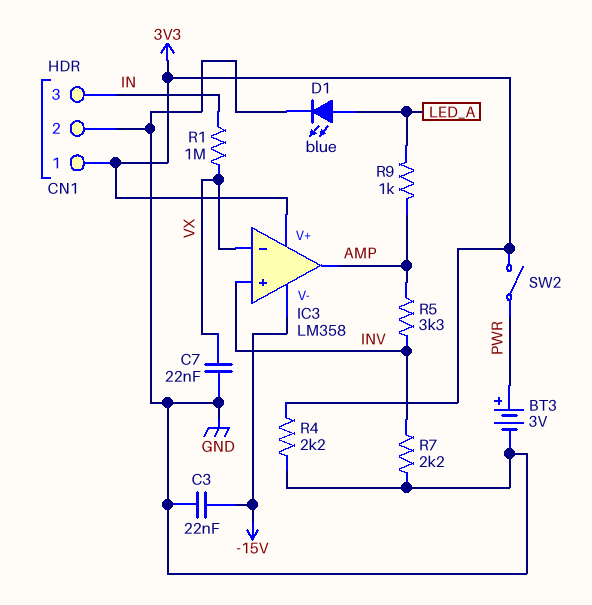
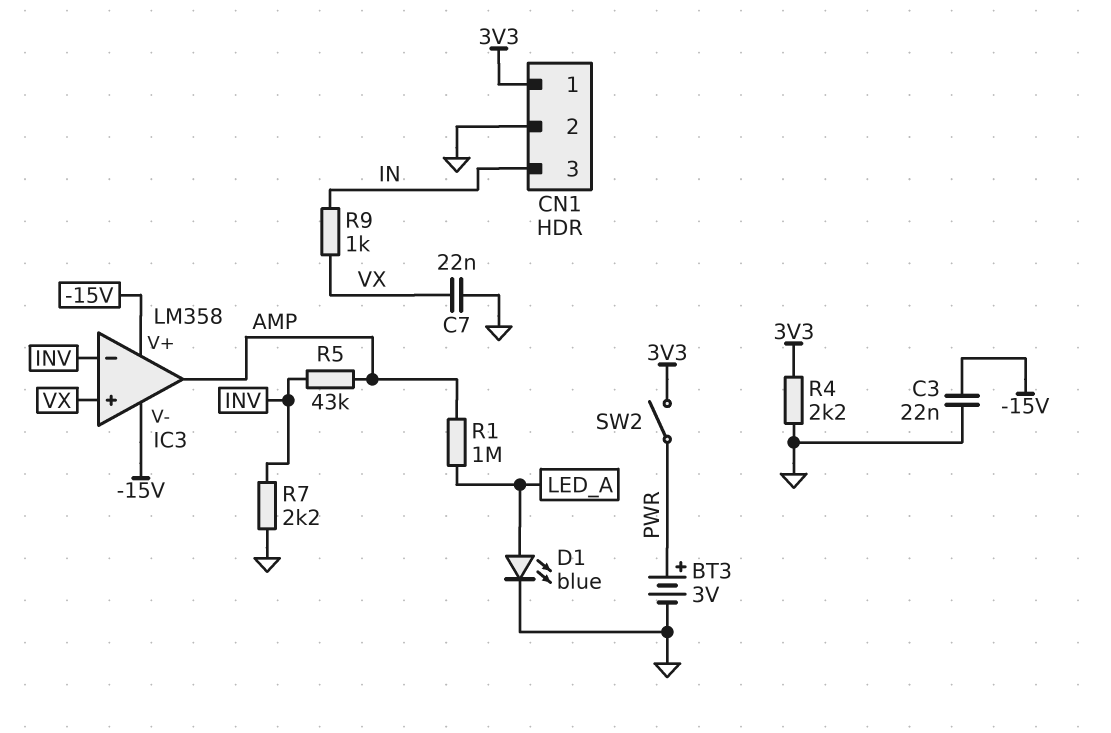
IC3 pin V+: 3V3 -> -15V
IC3 pin in+: INV -> VX
IC3 pin in-: VX -> INV
R1: 1M (IN, VX) -> 1M (AMP, LED_A)
R5: 3.3k (AMP, INV) -> 43k (AMP, INV)
R9: 1k (AMP, LED_A) -> 1k (IN, VX)

